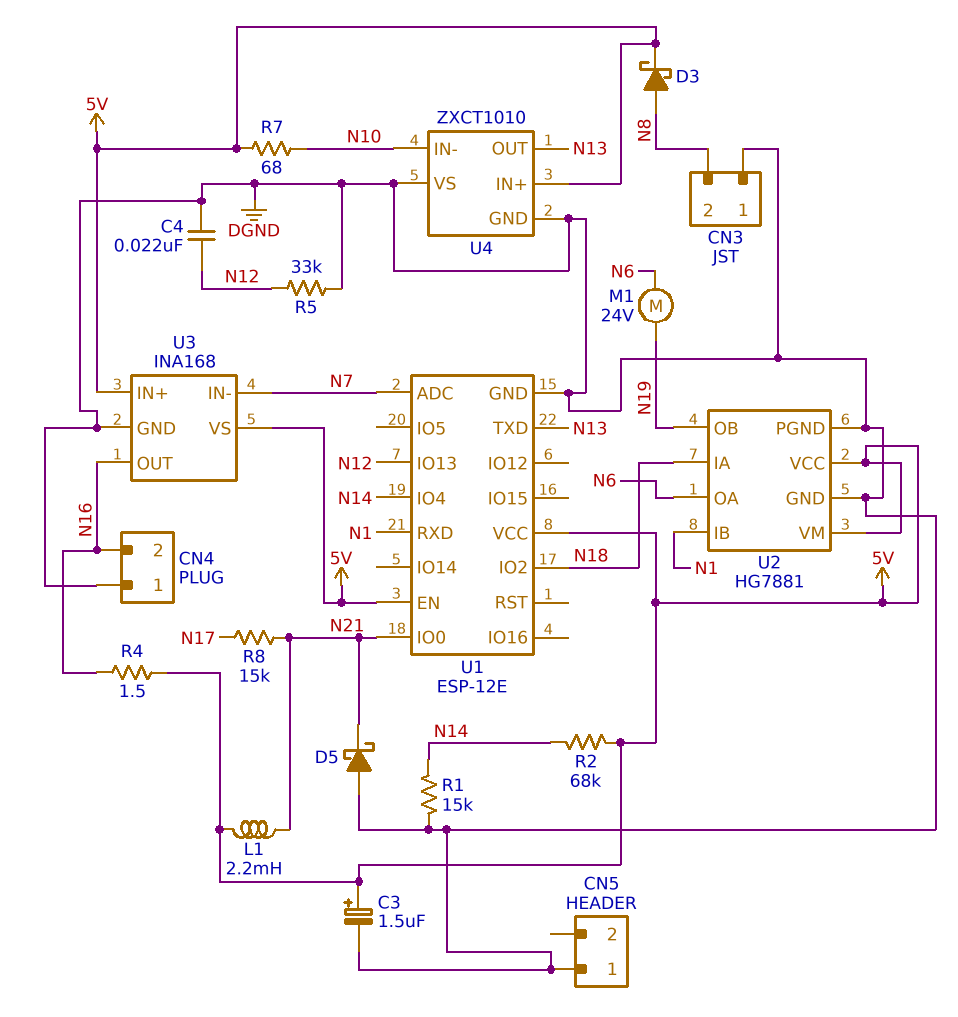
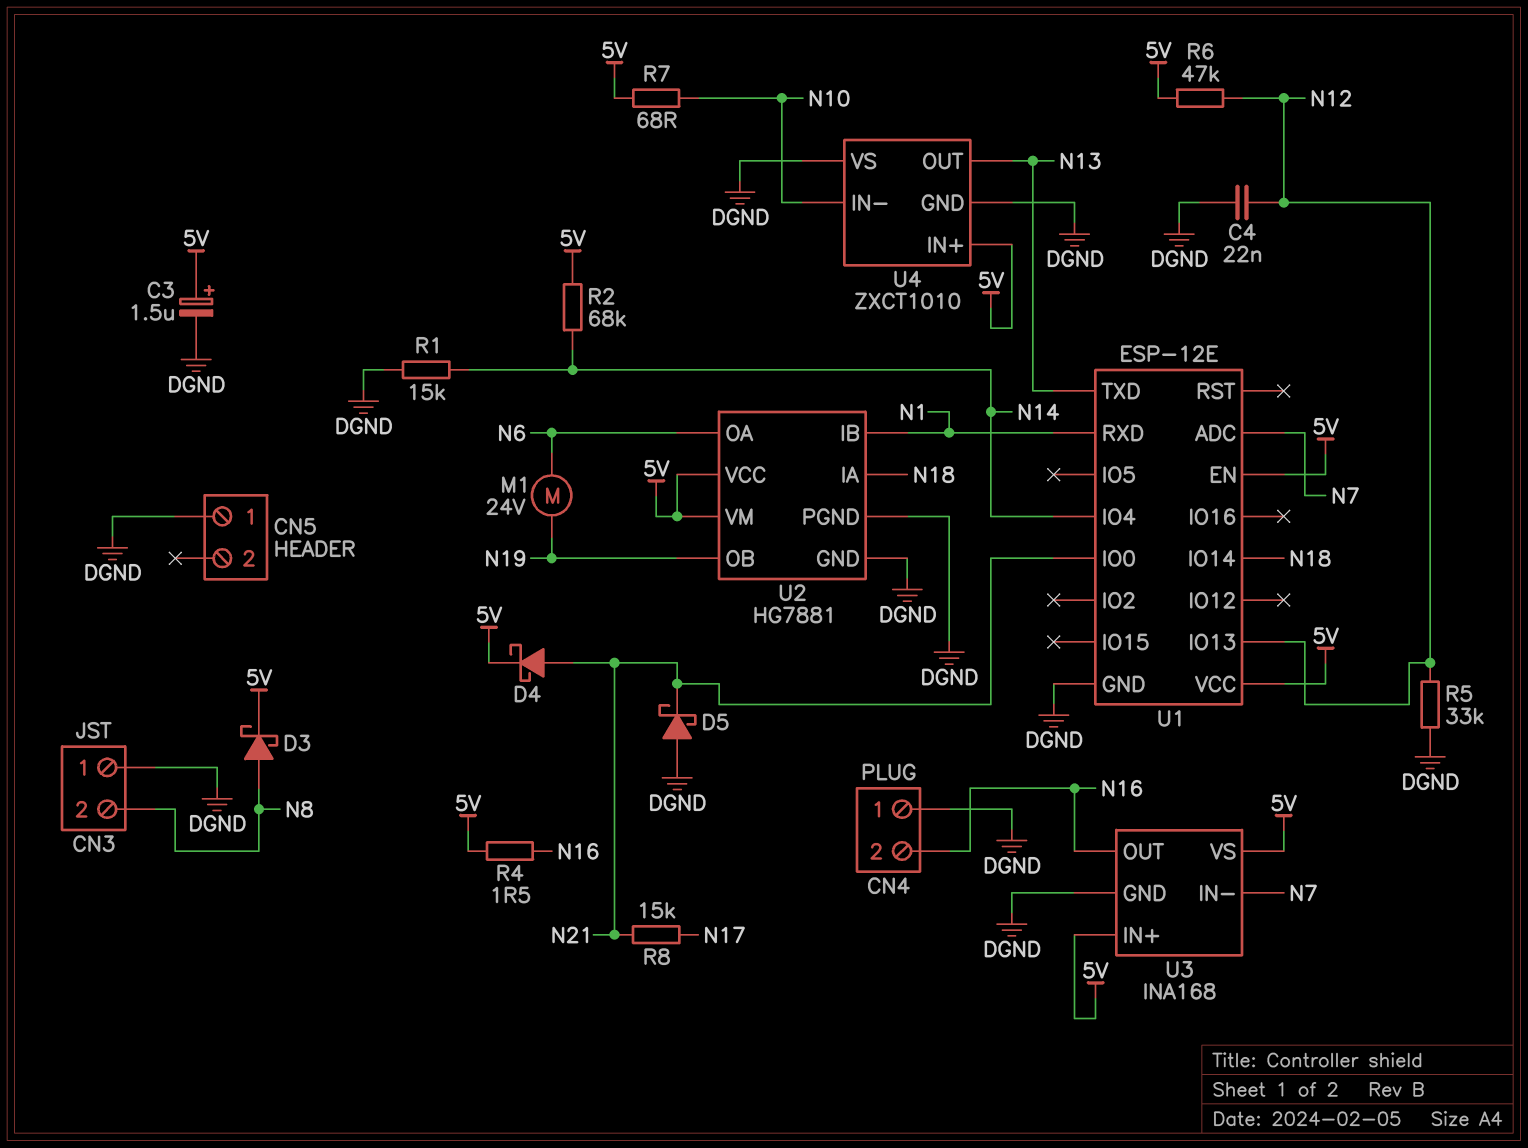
D4: none -> schottky (A N21, K 5V)
L1: 2.2mH (5V, N21) -> none
R6: none -> 47k (5V, N12)
U1 pin IO2: N18 -> none
U1 pin IO14: none -> N18

